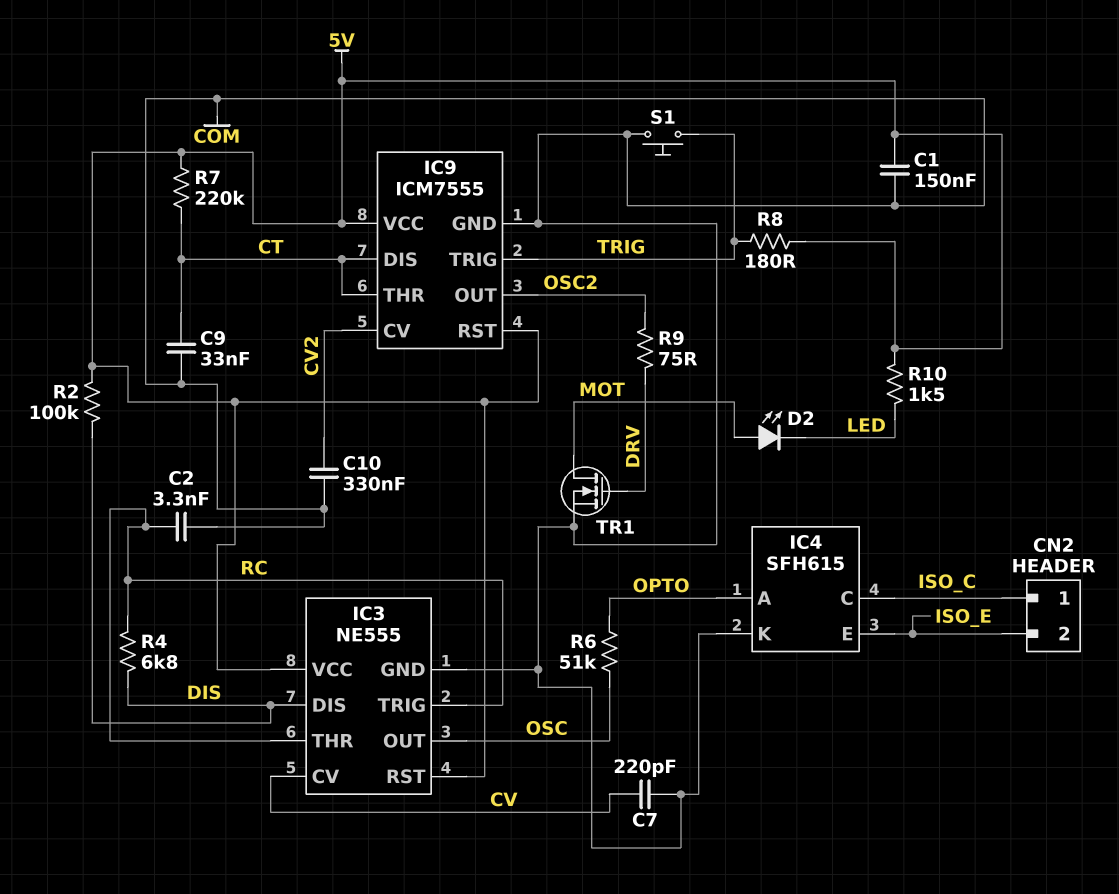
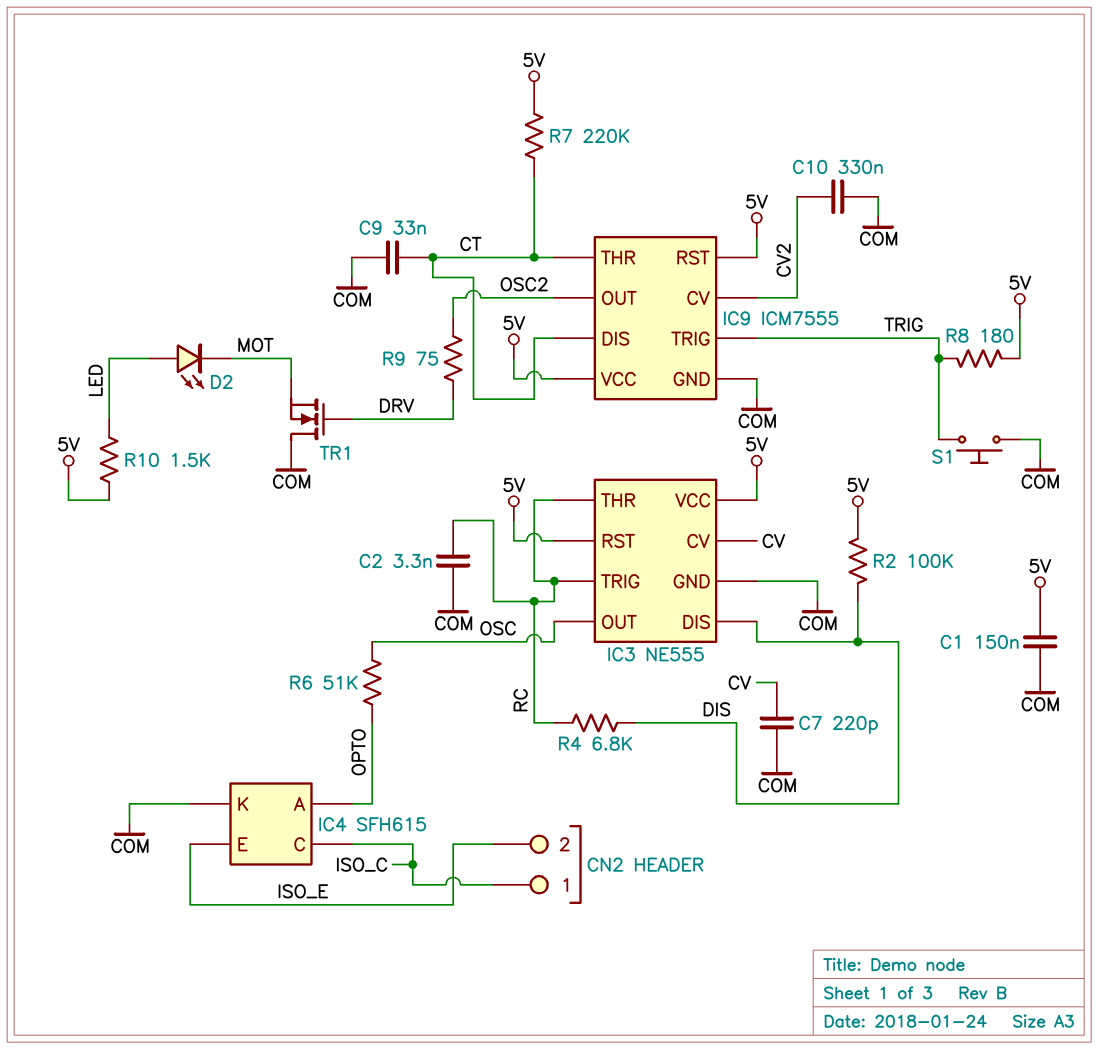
D2: LED (A MOT, K LED) -> LED (A LED, K MOT)
TR1: NMOS (G DRV, D MOT, S COM) -> NMOS (G DRV, D COM, S MOT)

